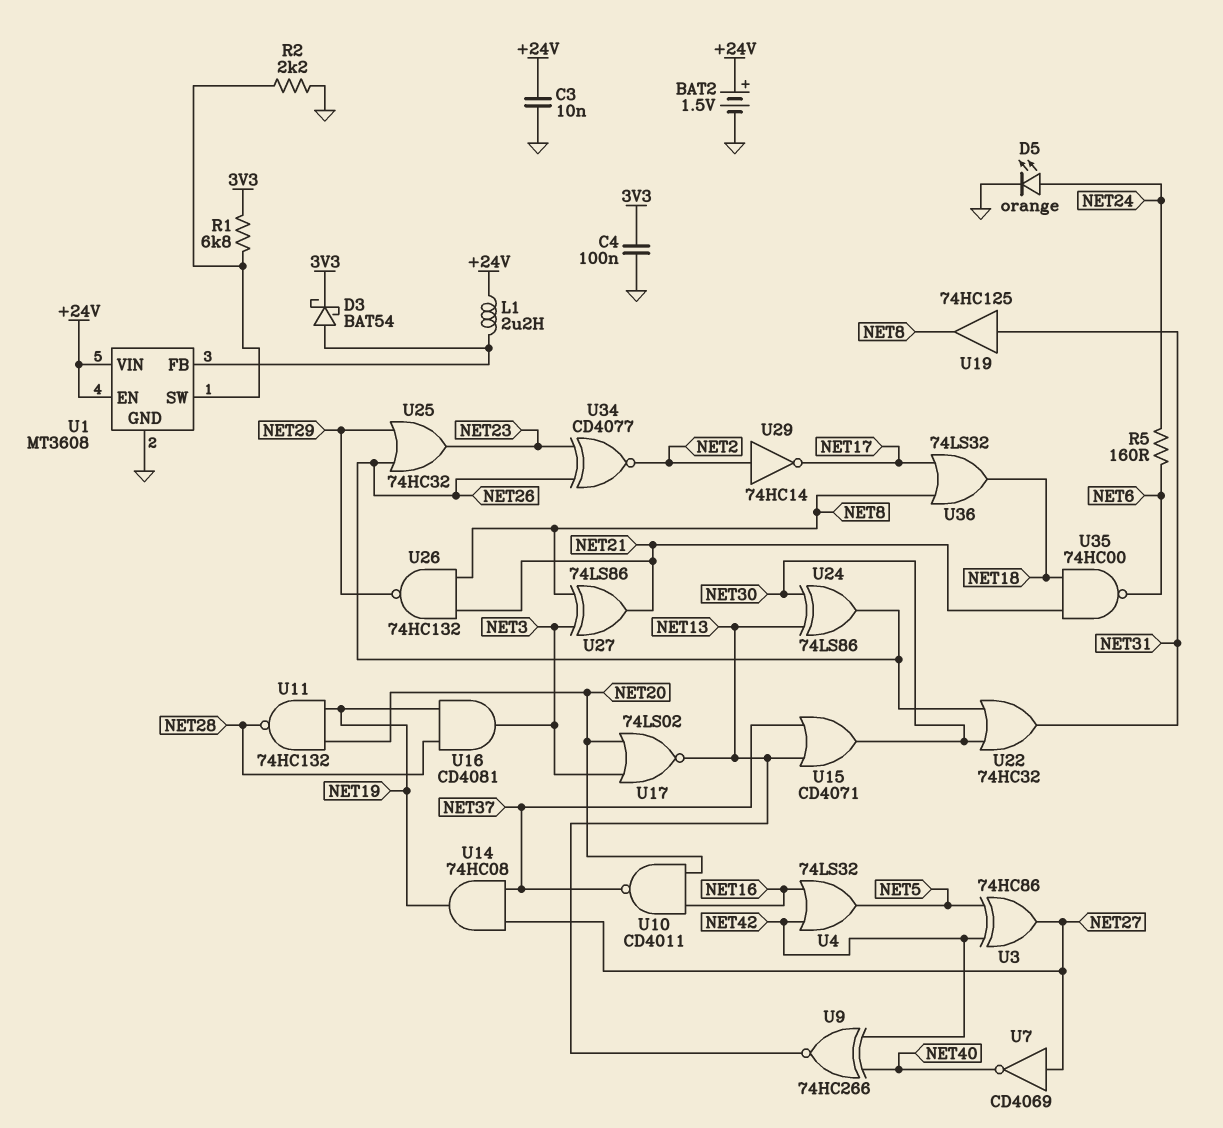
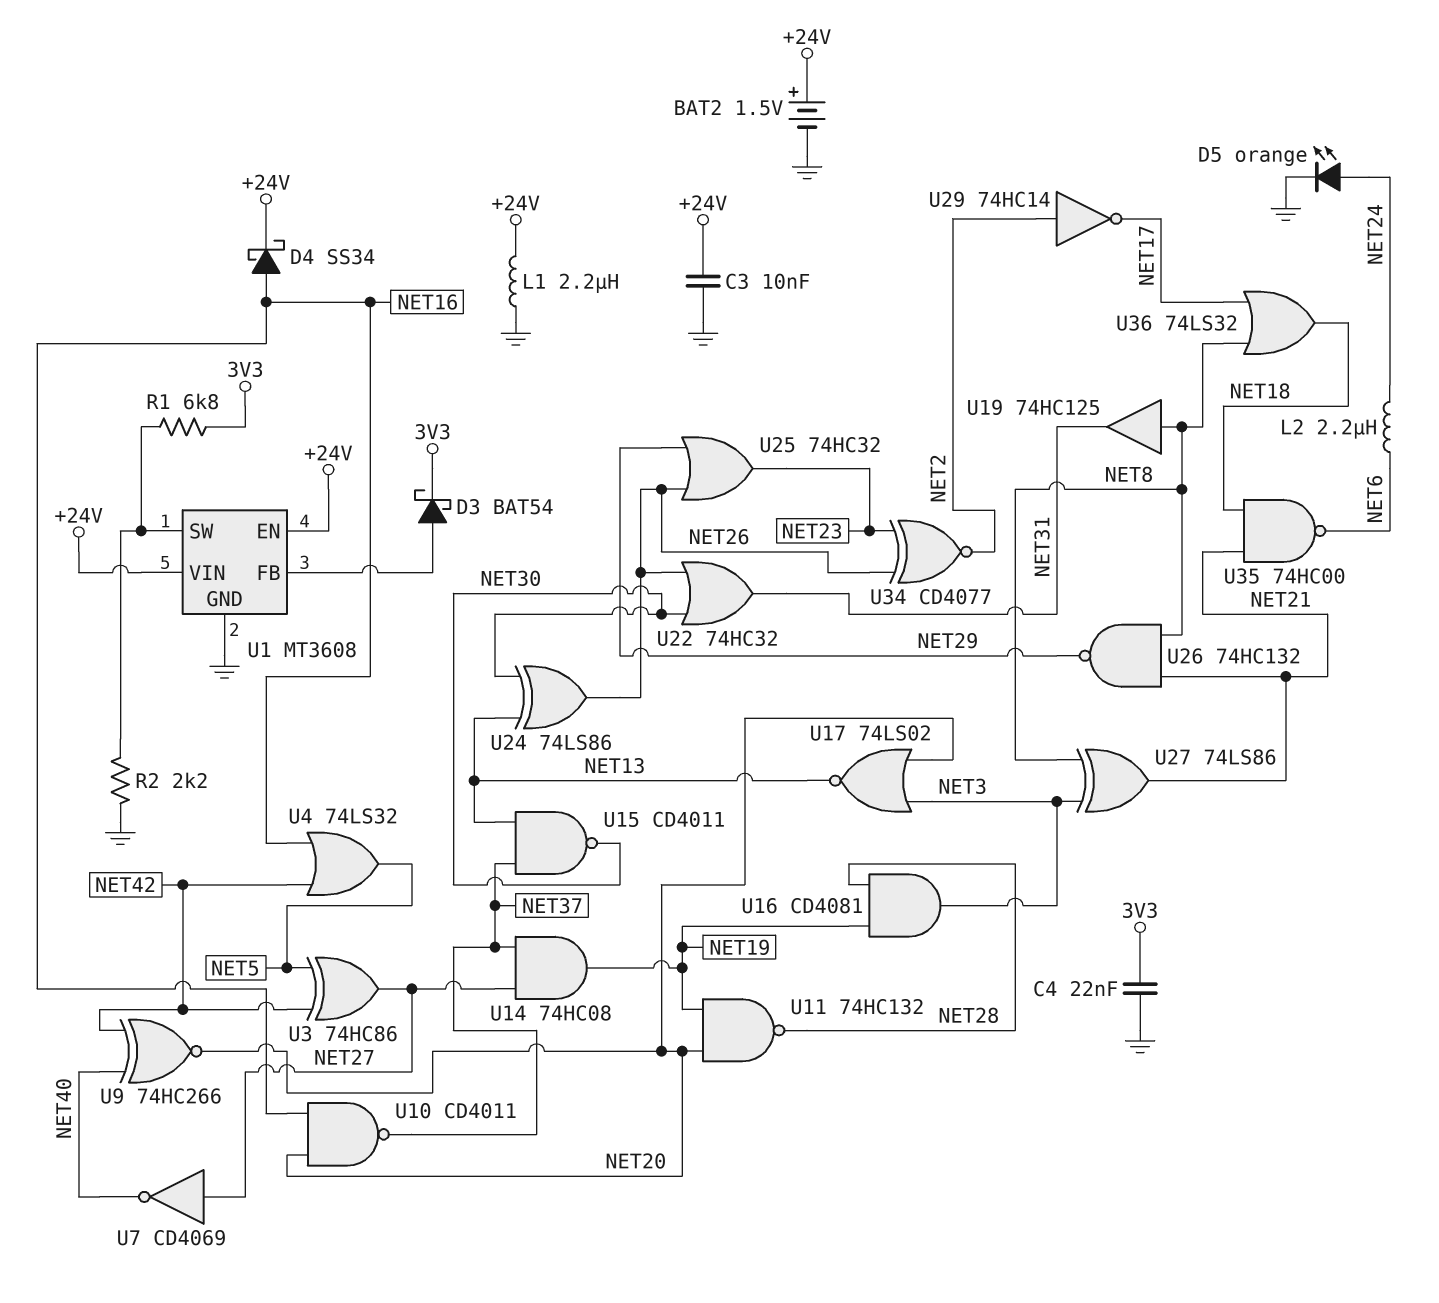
C4: 100nF (3V3, GND) -> 22nF (3V3, GND)
D4: none -> schottky SS34 (A NET16, K +24V)
L1: 2.2uH (+24V, U1/FB) -> 2.2uH (+24V, GND)
L2: none -> 2.2uH (NET6, NET24)
R5: 160 (NET6, NET24) -> none
U9: XNOR 74HC266 (in NET40, in NET42, out NET13) -> XNOR 74HC266 (in NET40, in NET42, out NET20)
U15: OR CD4071 (in NET13, in NET37, out NET30) -> NAND CD4011 (in NET13, in NET37, out NET30)
U19: buffer 74HC125 (in NET31, out NET8) -> buffer 74HC125 (in NET8, out NET31)

